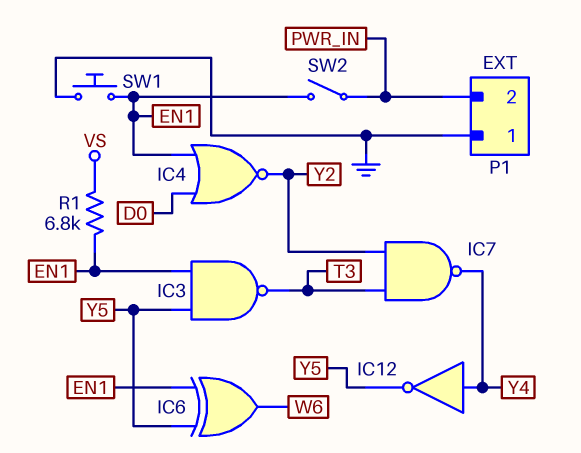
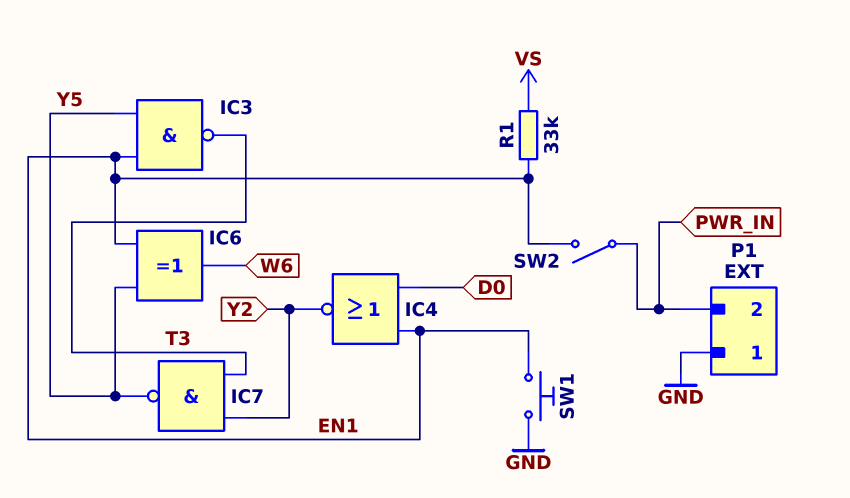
IC7: NAND (in T3, in Y2, out Y4) -> NAND (in T3, in Y2, out Y5)
IC12: NOT (in Y4, out Y5) -> none
R1: 6.8k (EN1, VS) -> 33k (EN1, VS)

